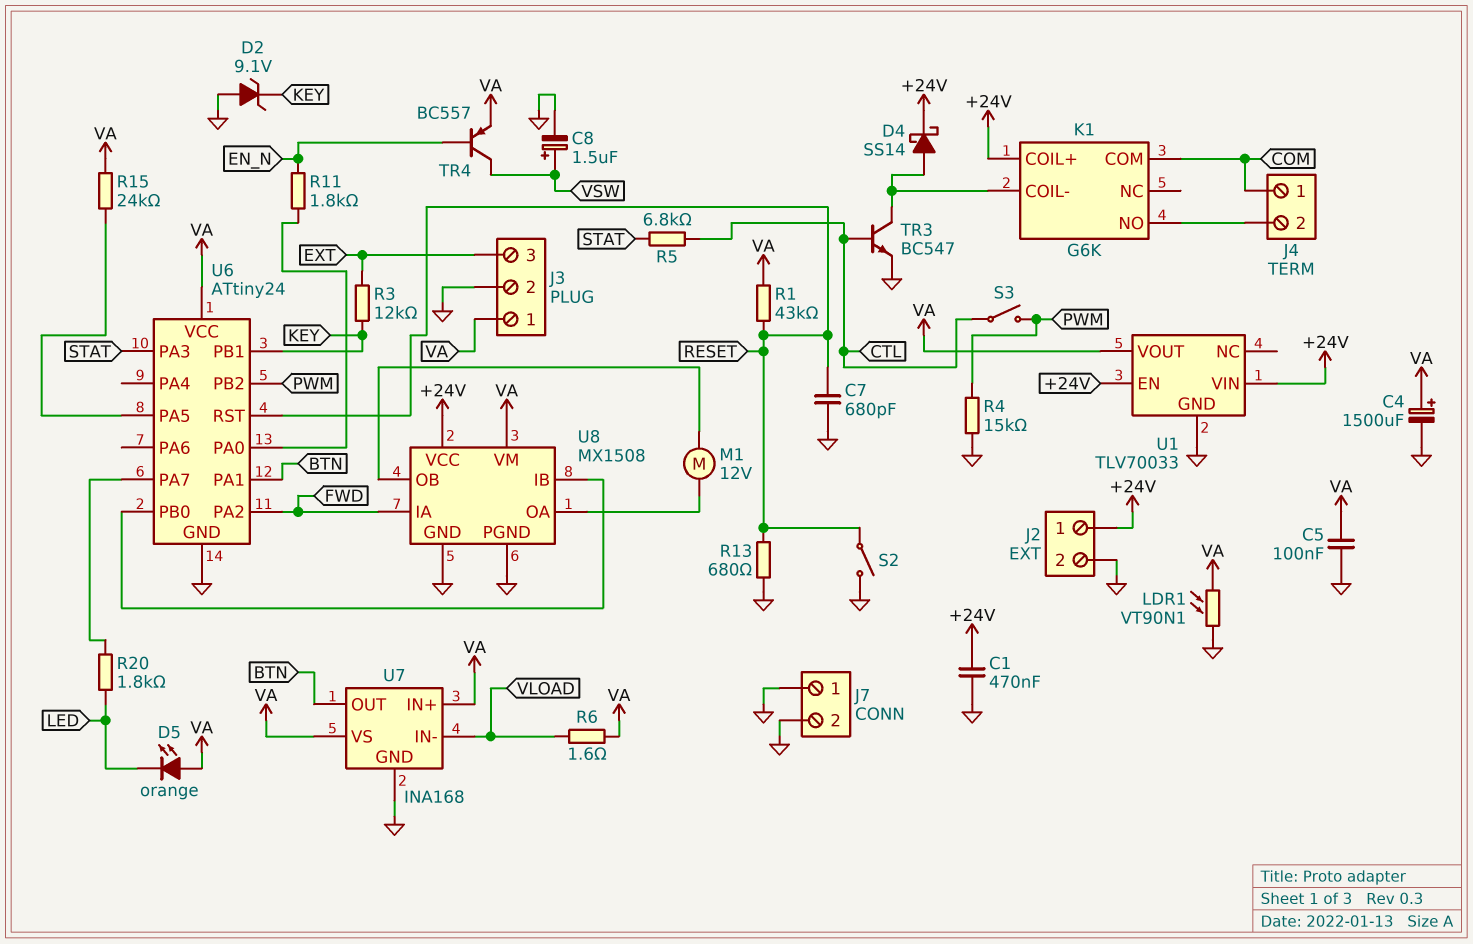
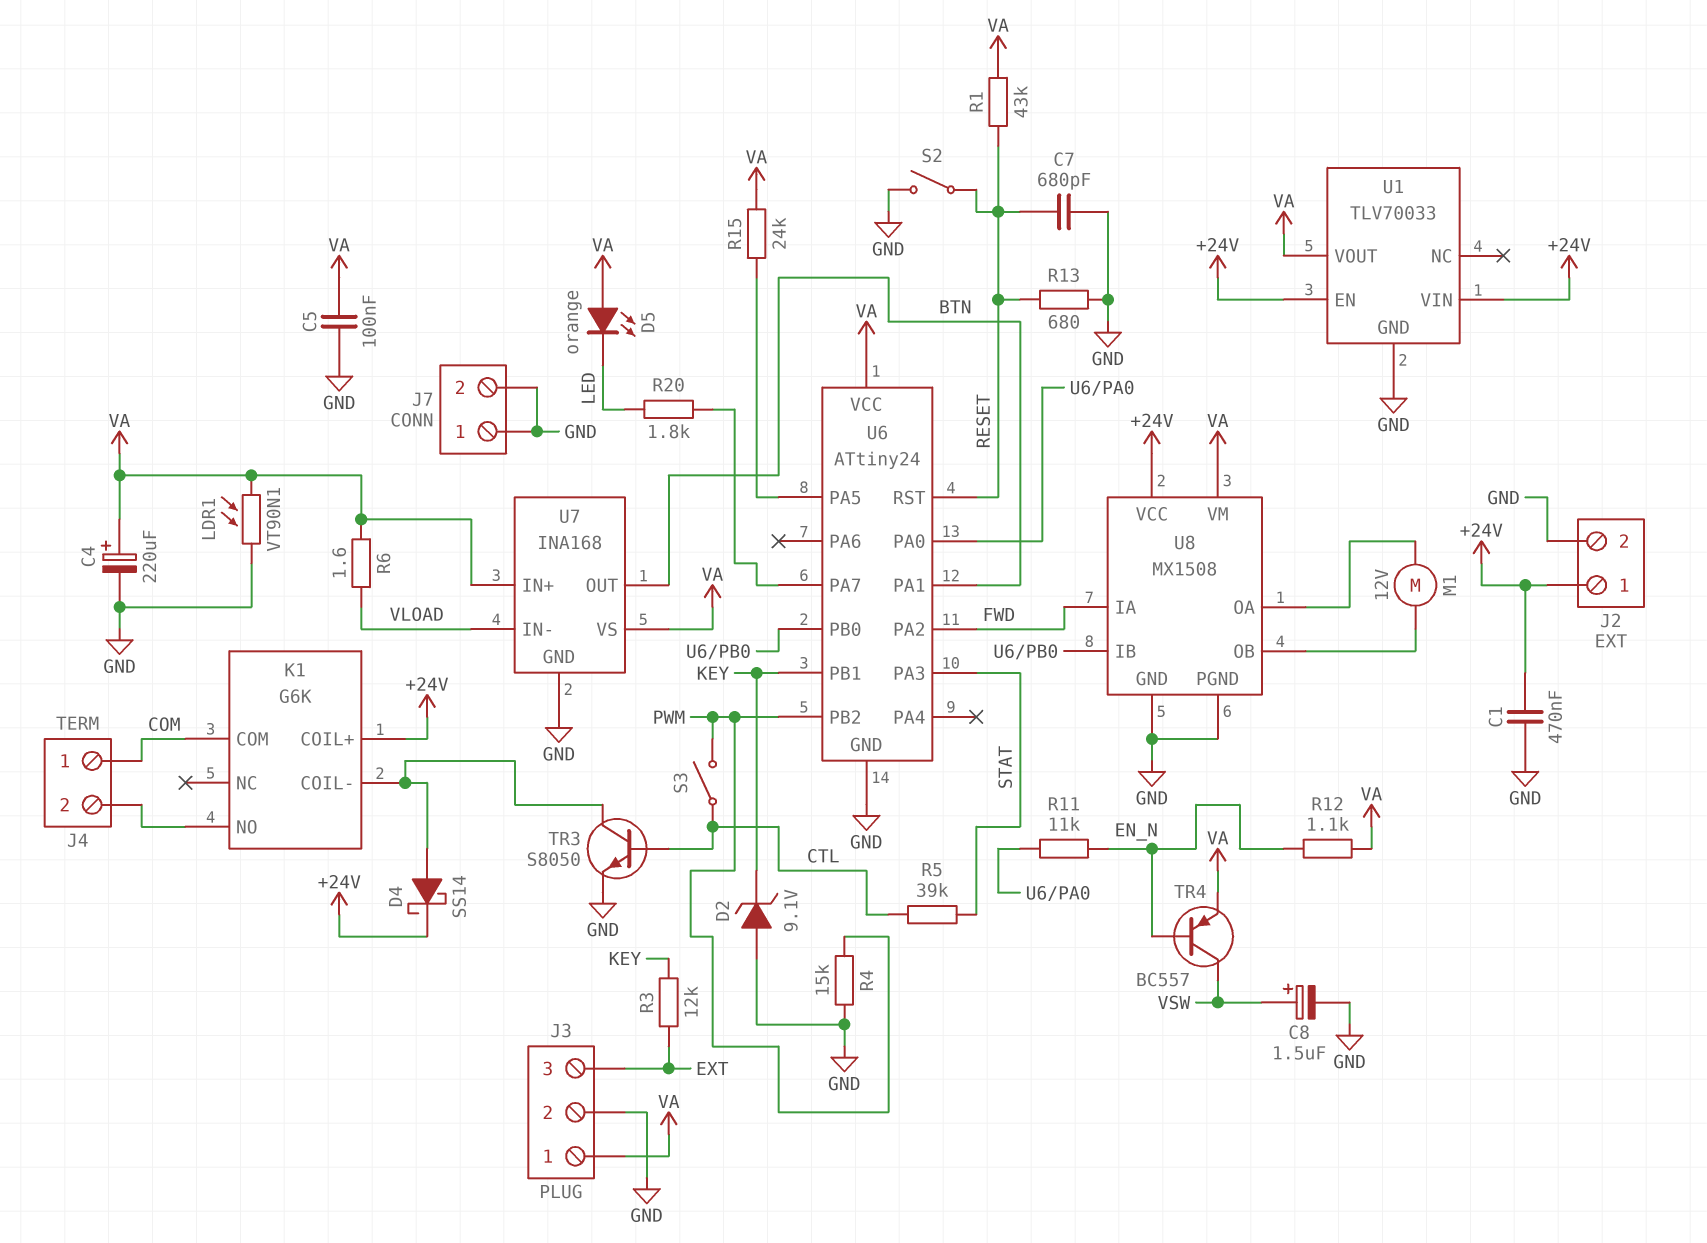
C4: 1500uF (plus VA, minus GND) -> 220uF (plus VA, minus GND)
R5: 6.8k (CTL, STAT) -> 39k (CTL, STAT)
R11: 1.8k (EN_N, U6/PA0) -> 11k (EN_N, U6/PA0)
R12: none -> 1.1k (EN_N, VA)
TR3: NPN BC547 (B CTL, C K1/COIL-, E GND) -> NPN S8050 (B CTL, C K1/COIL-, E GND)

